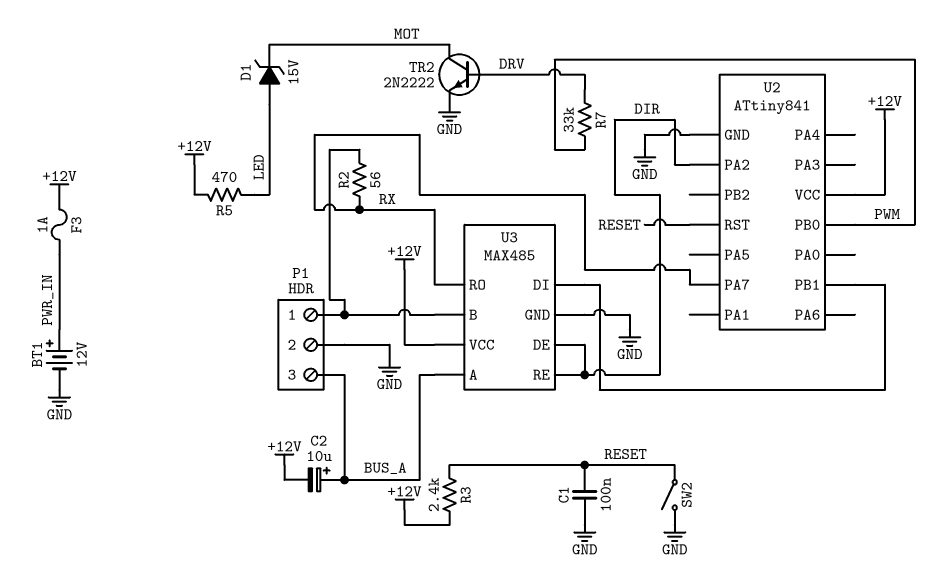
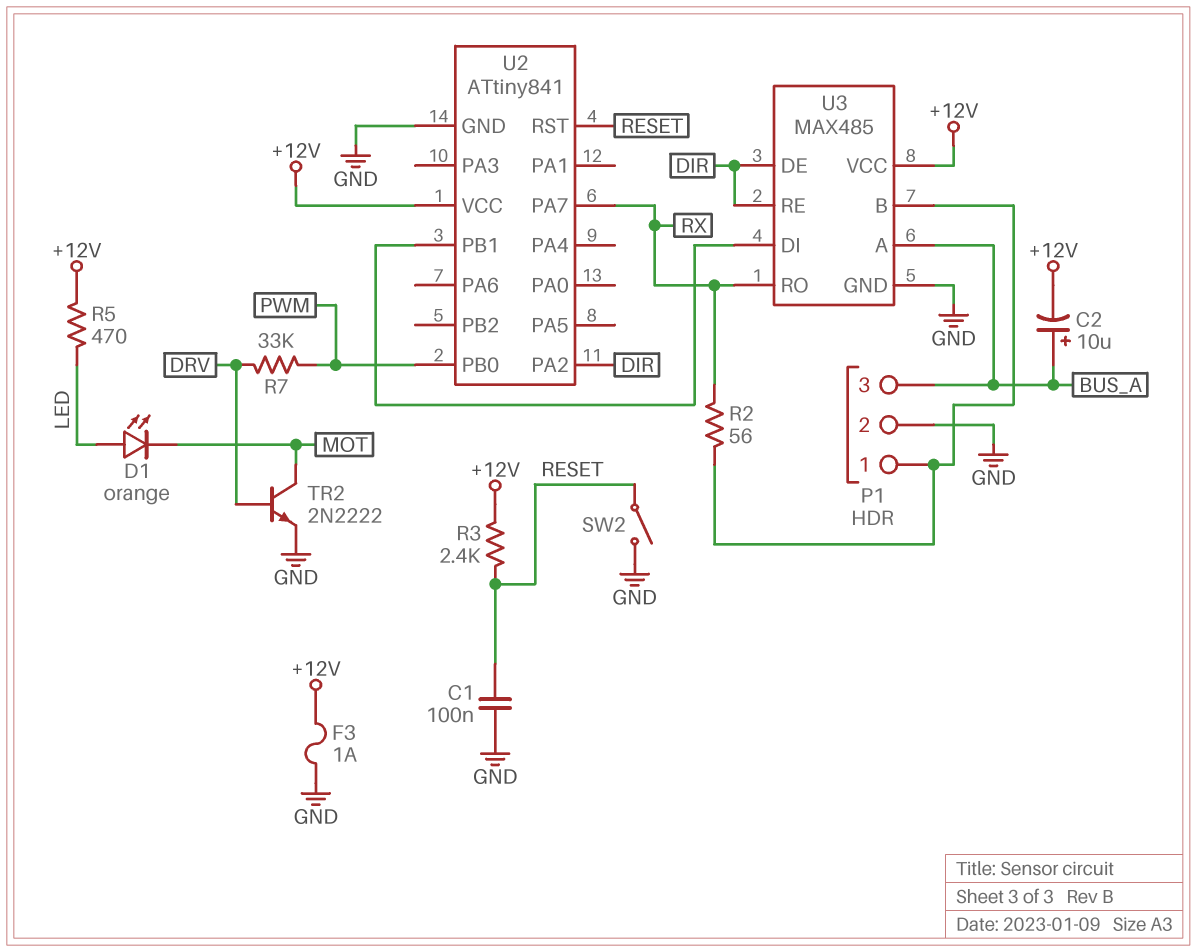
BT1: 12V (plus PWR_IN, minus GND) -> none
D1: zener 15V (A LED, K MOT) -> LED orange (A LED, K MOT)
F3: 1A (+12V, PWR_IN) -> 1A (+12V, GND)

